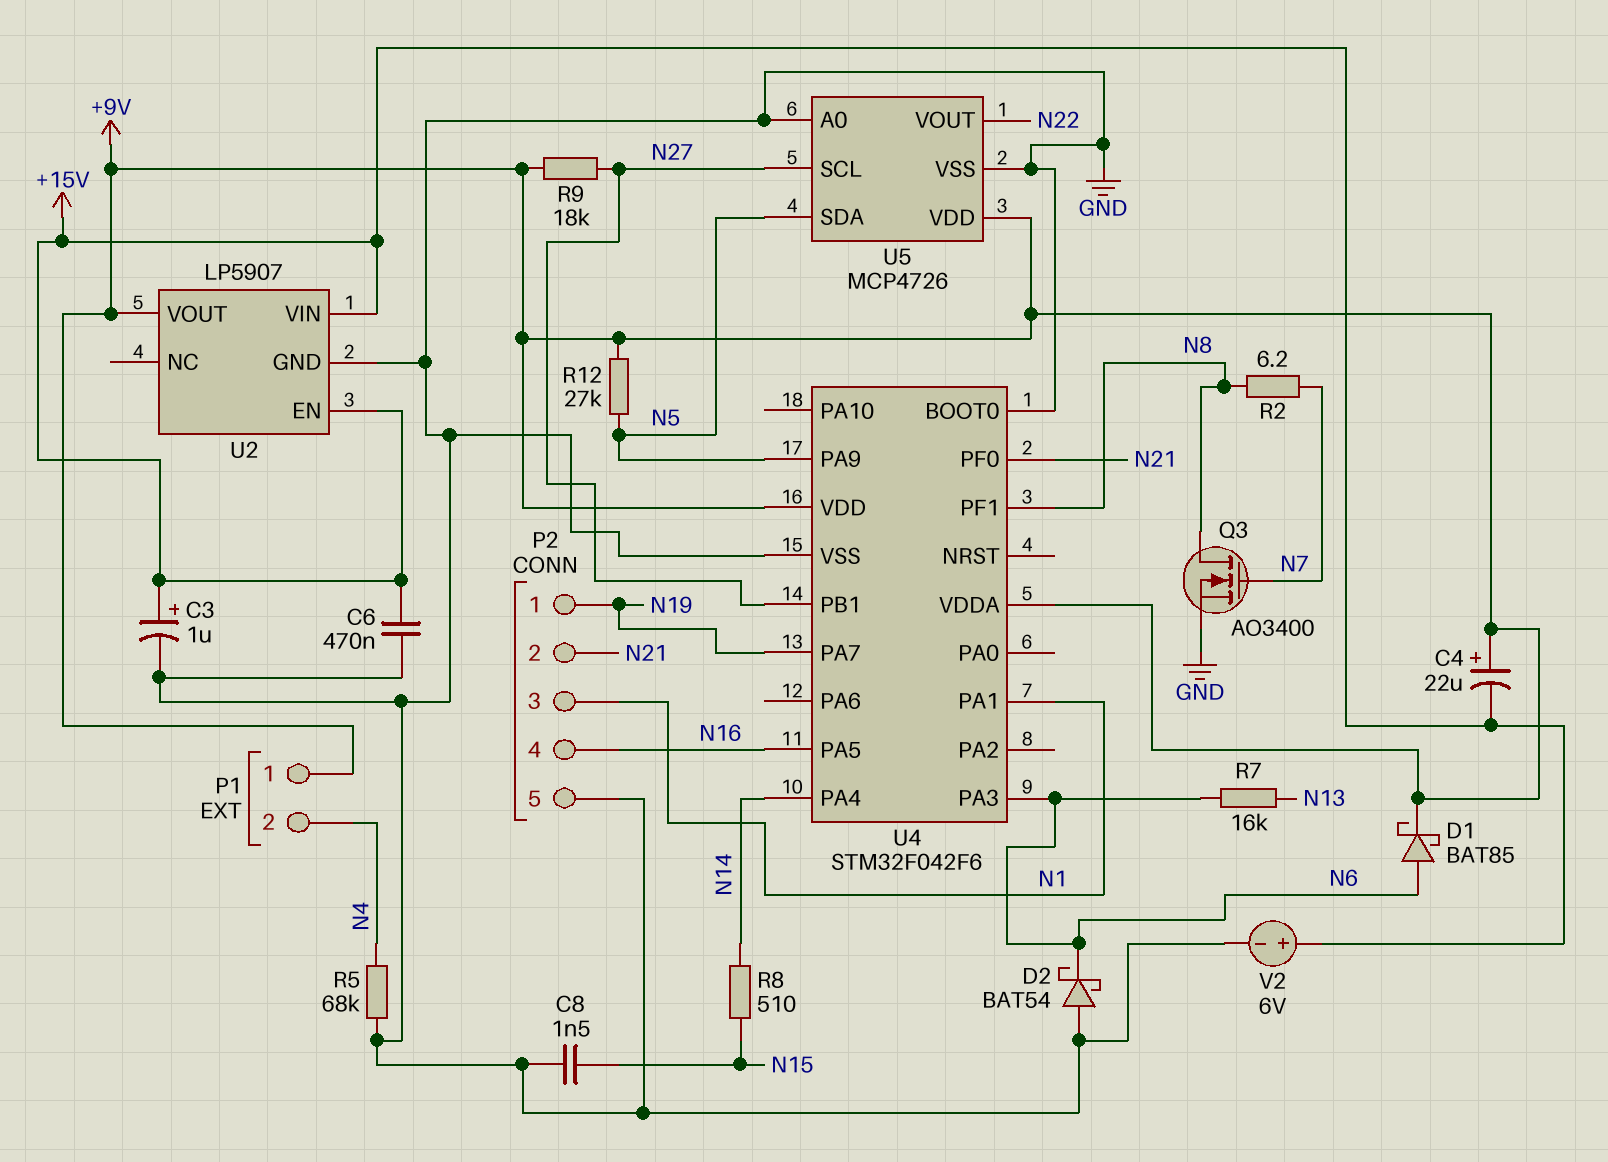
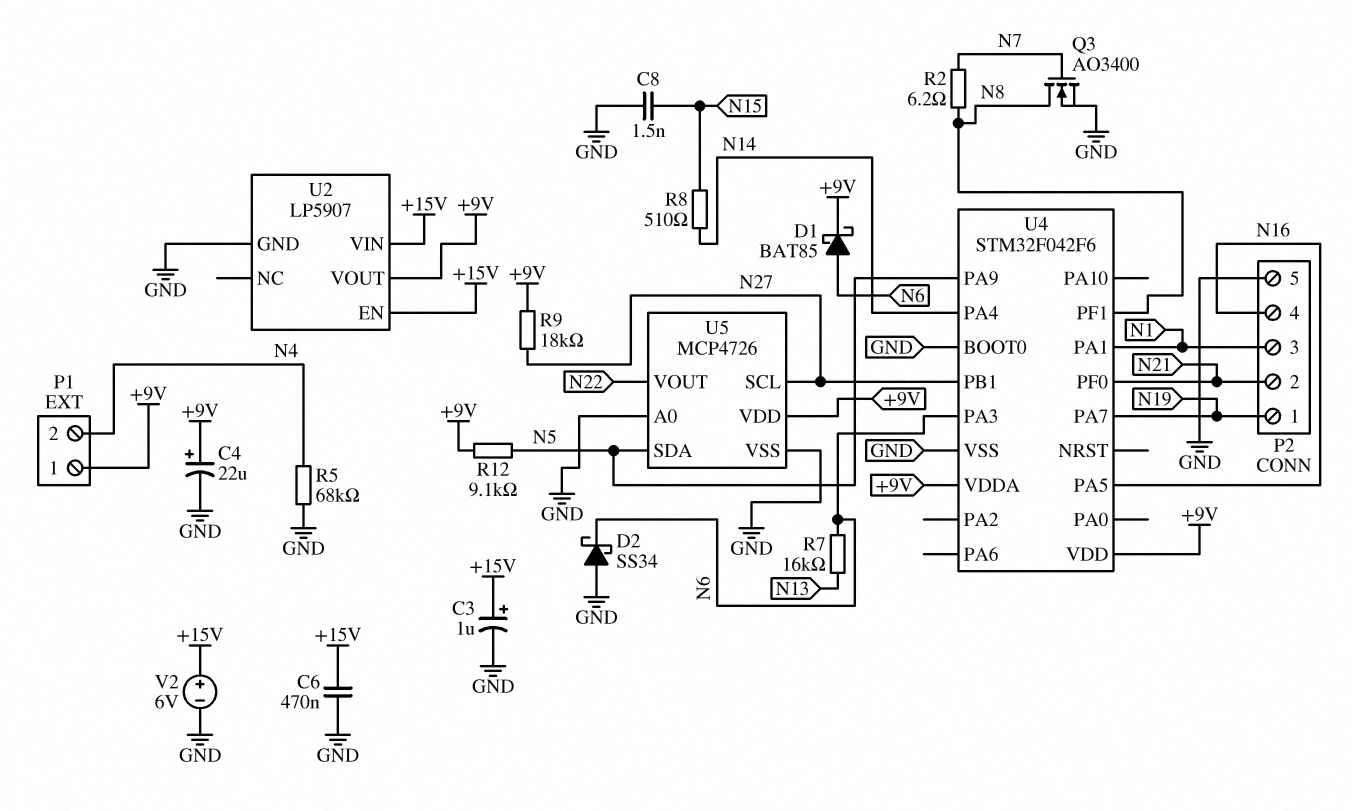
C4: 22uF (plus +9V, minus +15V) -> 22uF (plus +9V, minus GND)
D2: schottky BAT54 (A GND, K N6) -> schottky SS34 (A GND, K N6)
R12: 27k (+9V, N5) -> 9.1k (+9V, N5)

